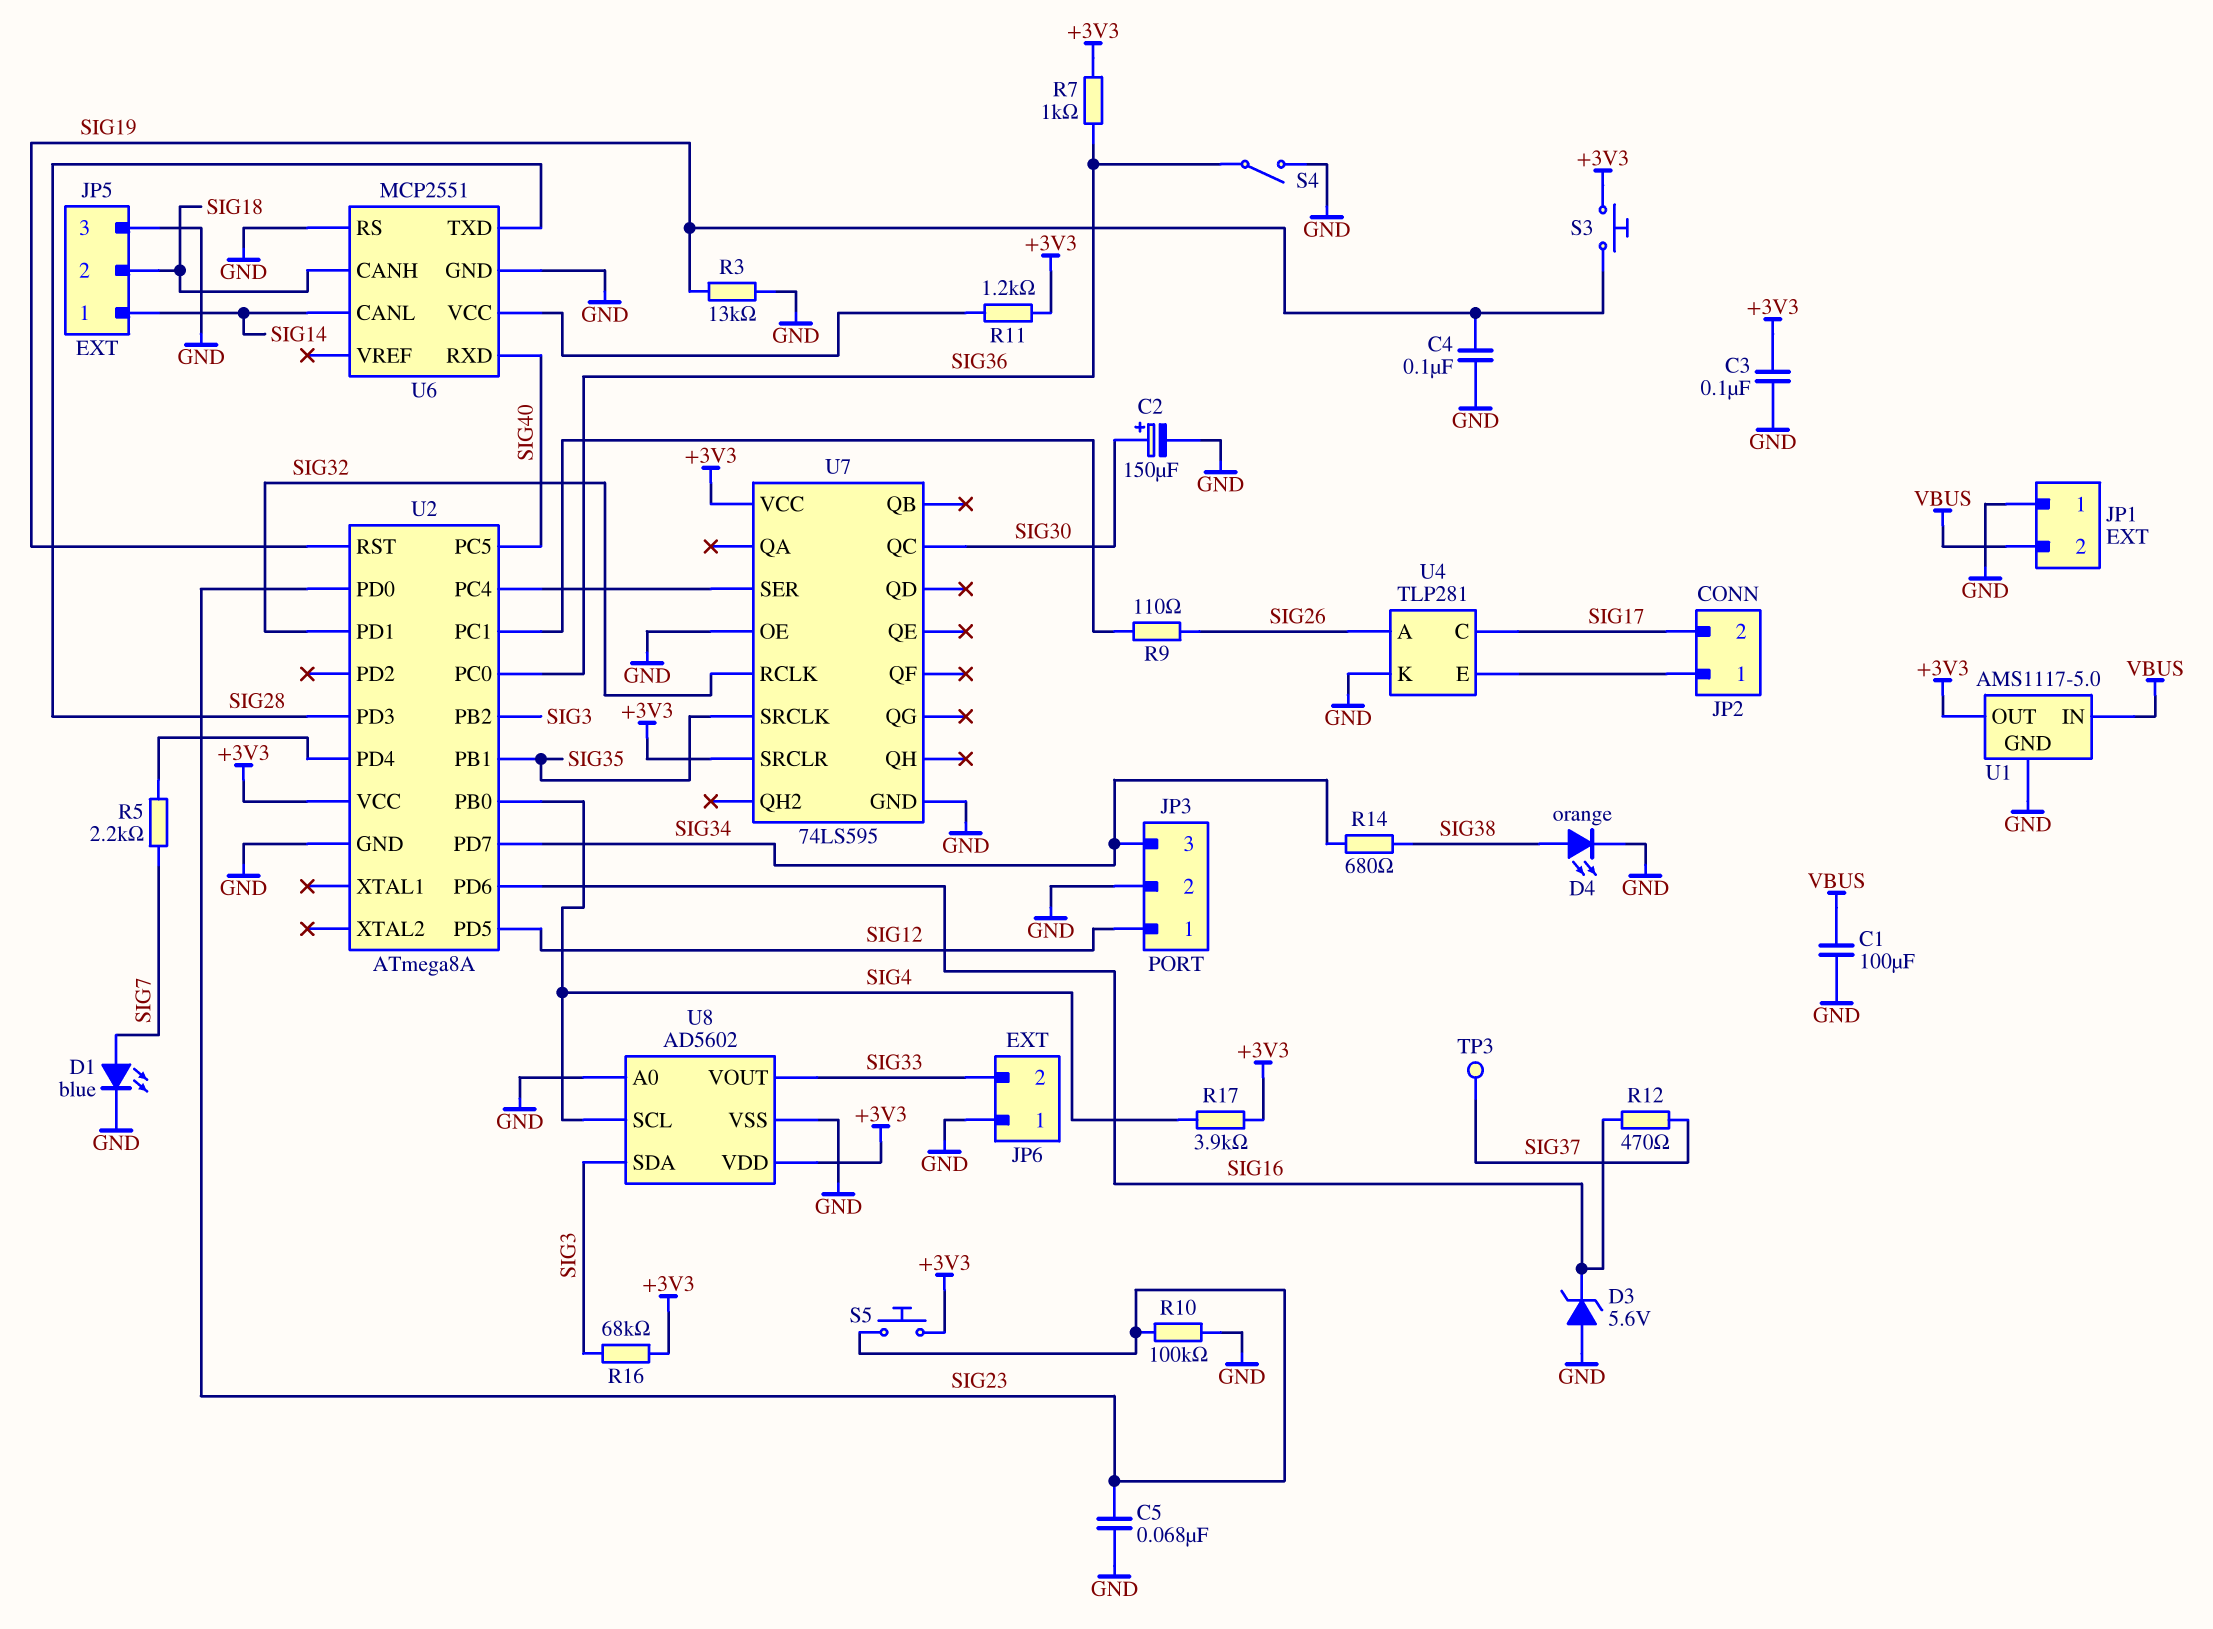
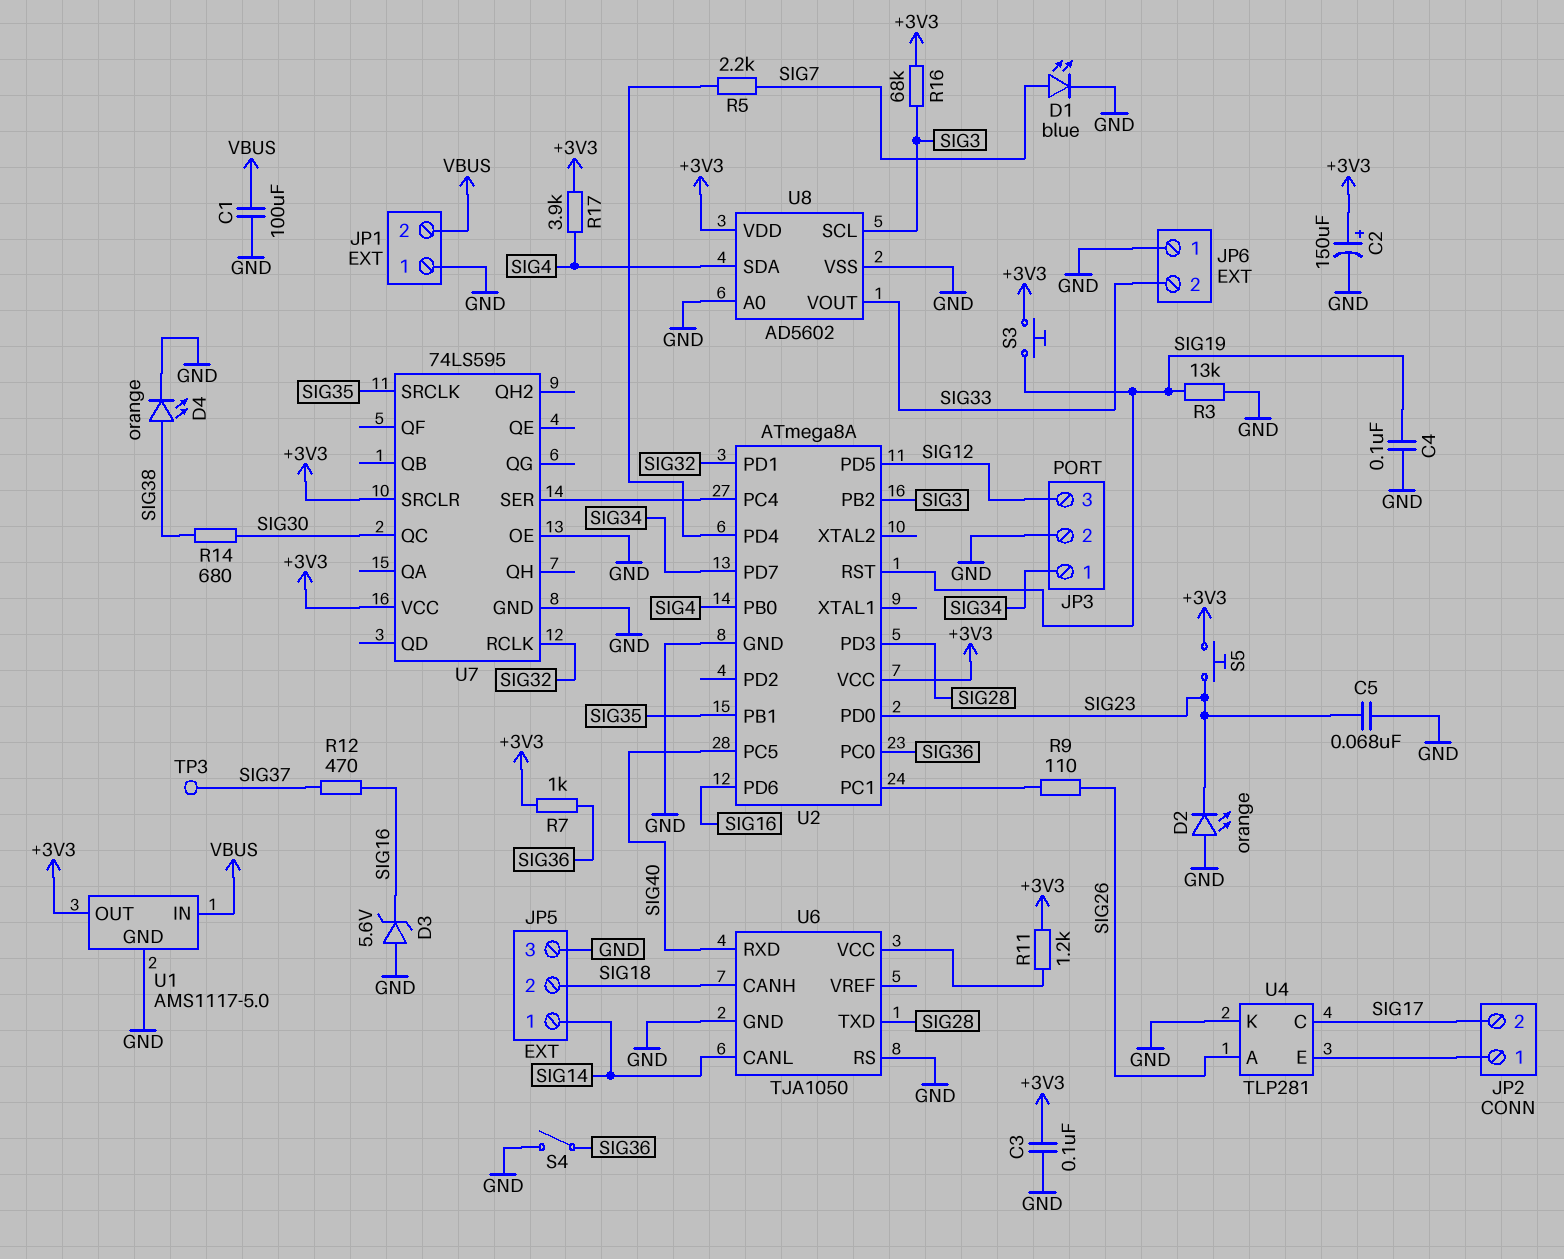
C2: 150uF (plus SIG30, minus GND) -> 150uF (plus +3V3, minus GND)
D2: none -> LED orange (A GND, K SIG23)
JP3 pin 1: SIG12 -> SIG34
JP3 pin 3: SIG34 -> SIG12
R10: 100k (GND, SIG23) -> none
R14: 680 (SIG34, SIG38) -> 680 (SIG30, SIG38)
U6: MCP2551 -> TJA1050
U8 pin SCL: SIG4 -> SIG3
U8 pin SDA: SIG3 -> SIG4

